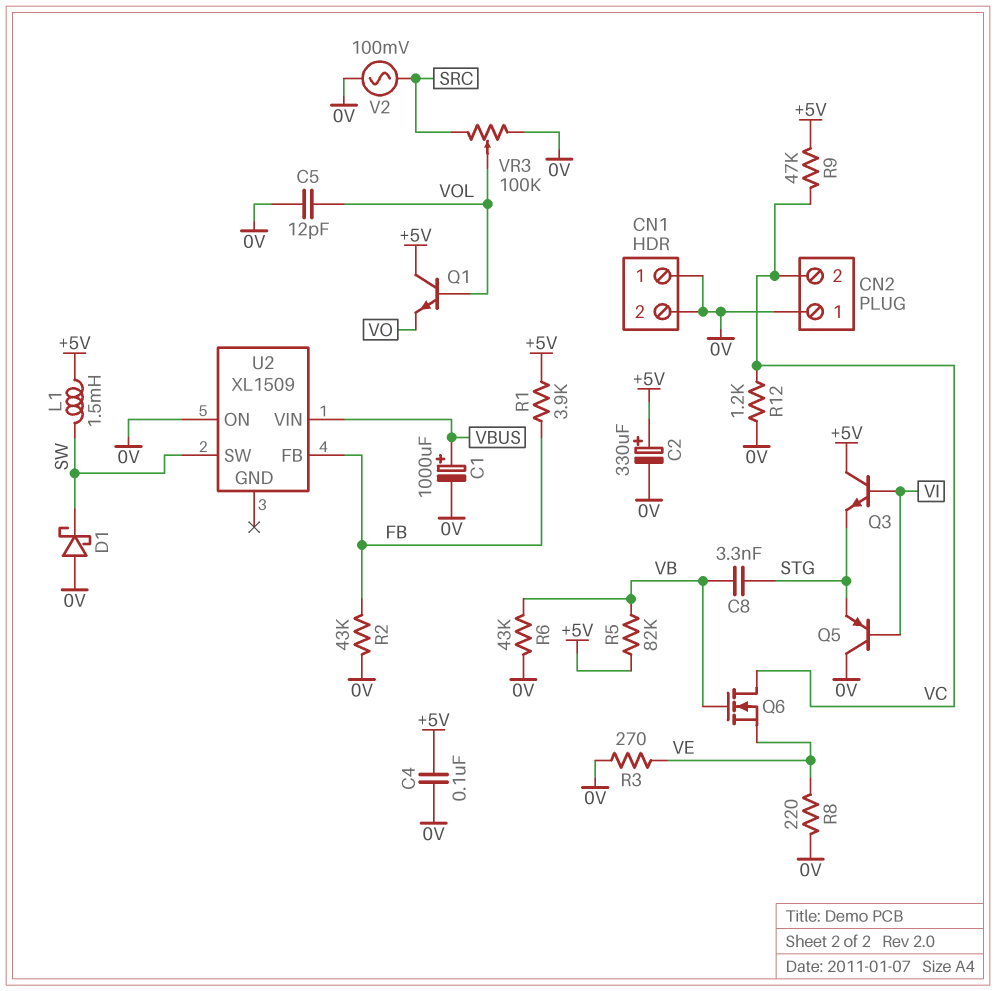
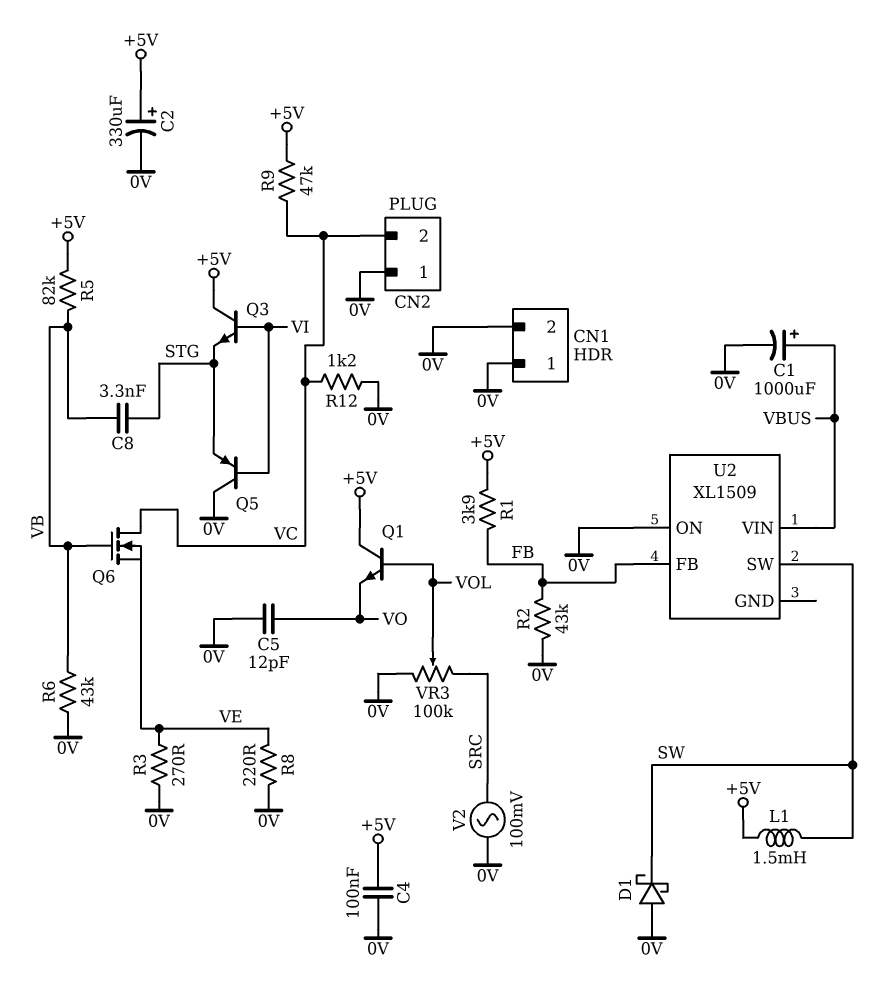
C5: 12pF (0V, VOL) -> 12pF (0V, VO)

